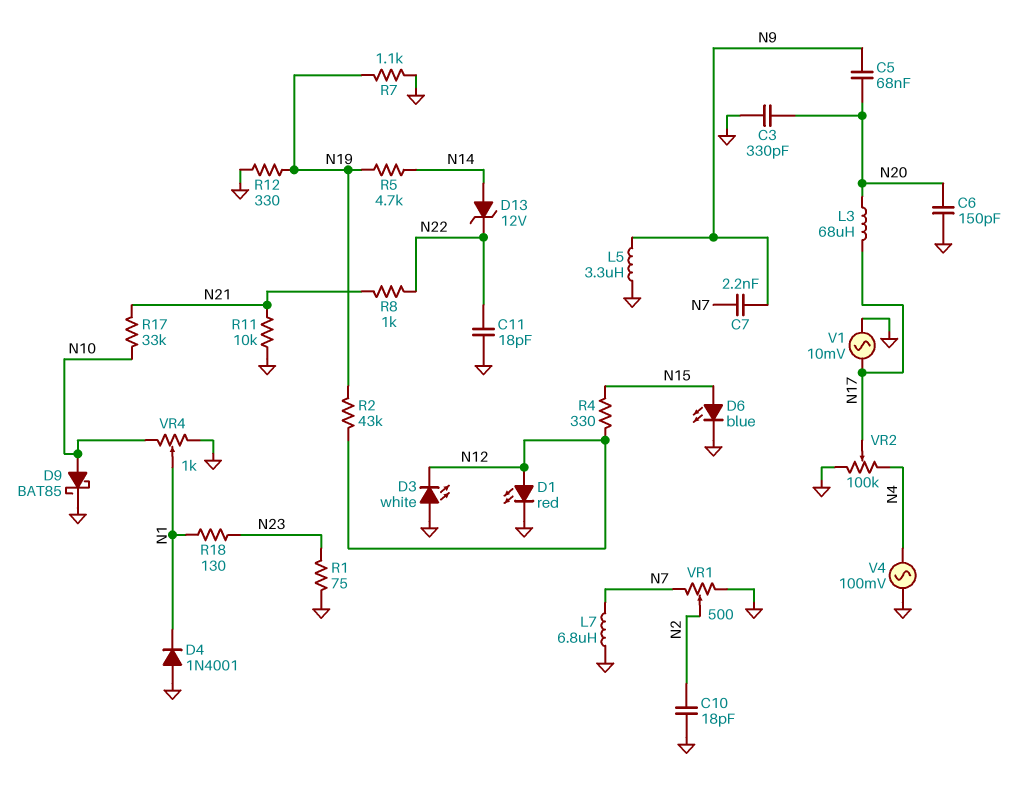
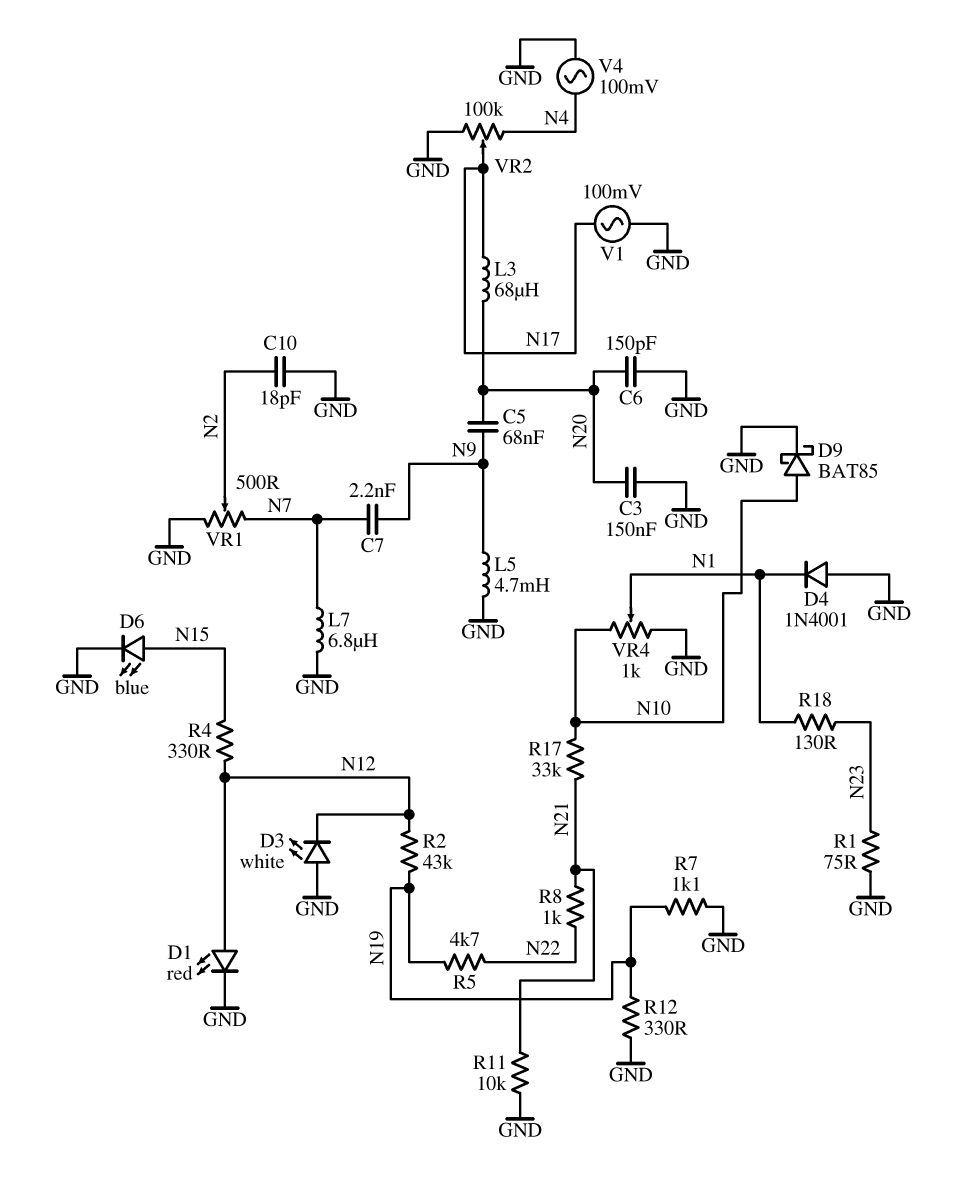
C3: 330pF (GND, N20) -> 150nF (GND, N20)
C11: 18pF (GND, N22) -> none
D13: zener 12V (A N14, K N22) -> none
L5: 3.3uH (GND, N9) -> 4.7mH (GND, N9)
R5: 4.7k (N14, N19) -> 4.7k (N19, N22)
V1: AC 10mV (GND, N17) -> AC 100mV (GND, N17)

